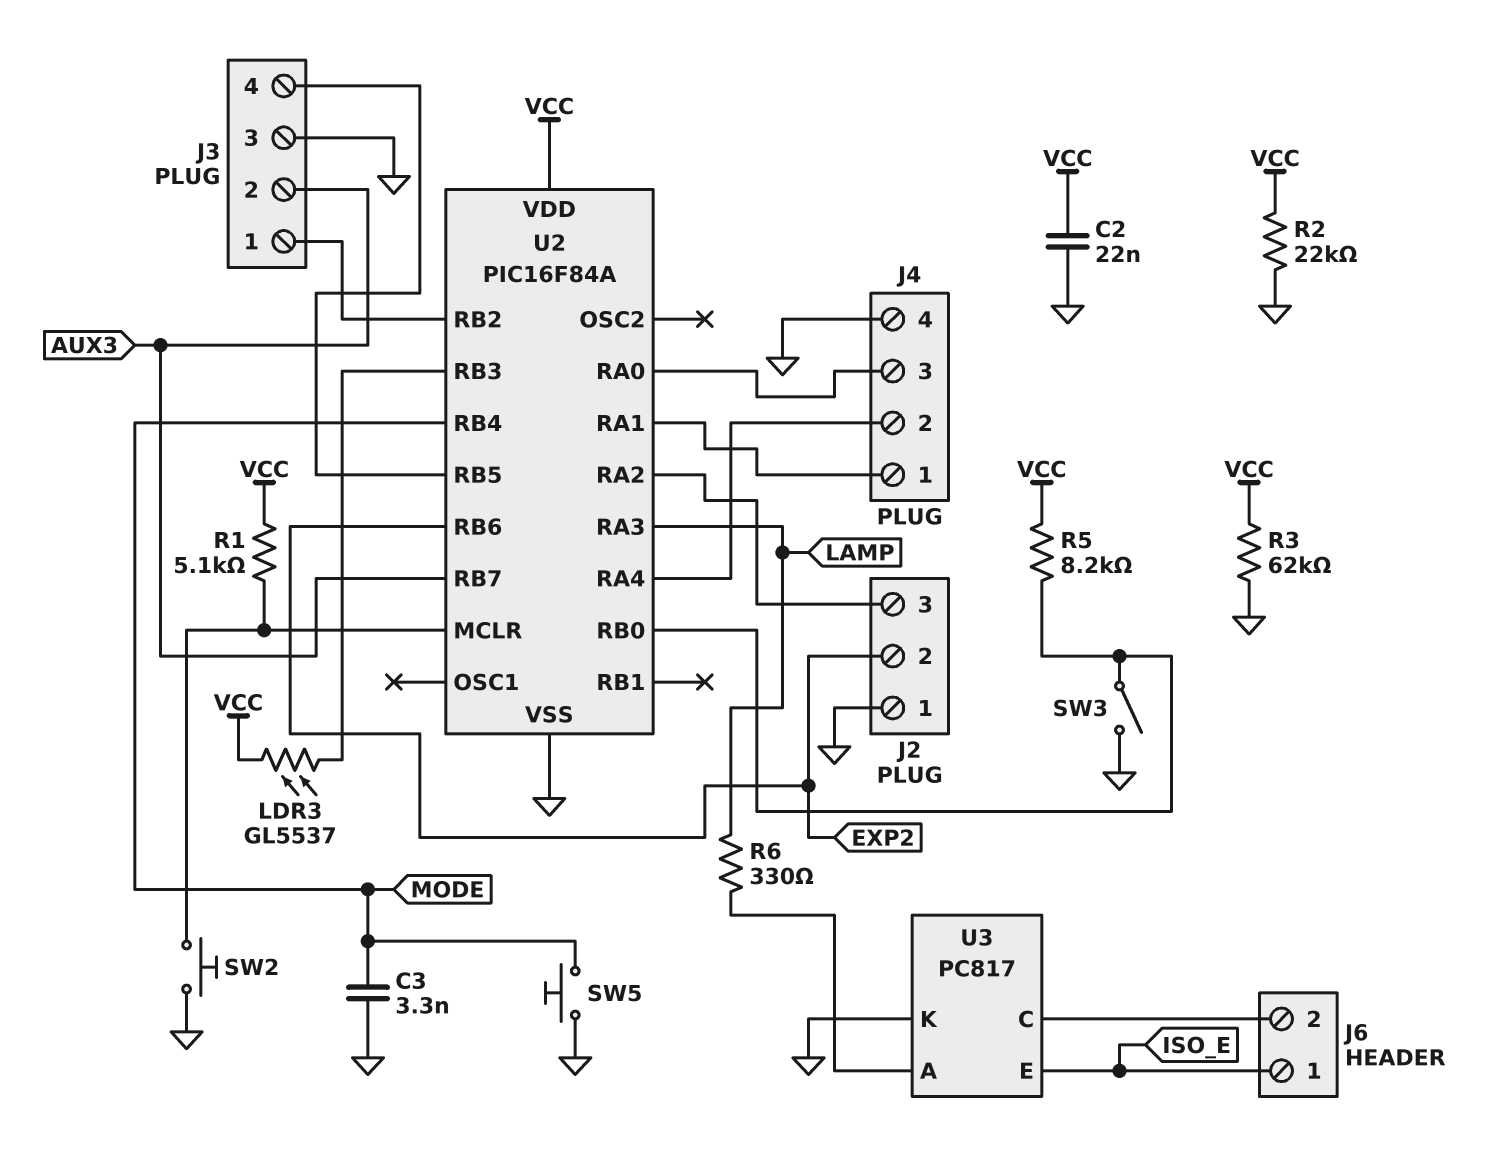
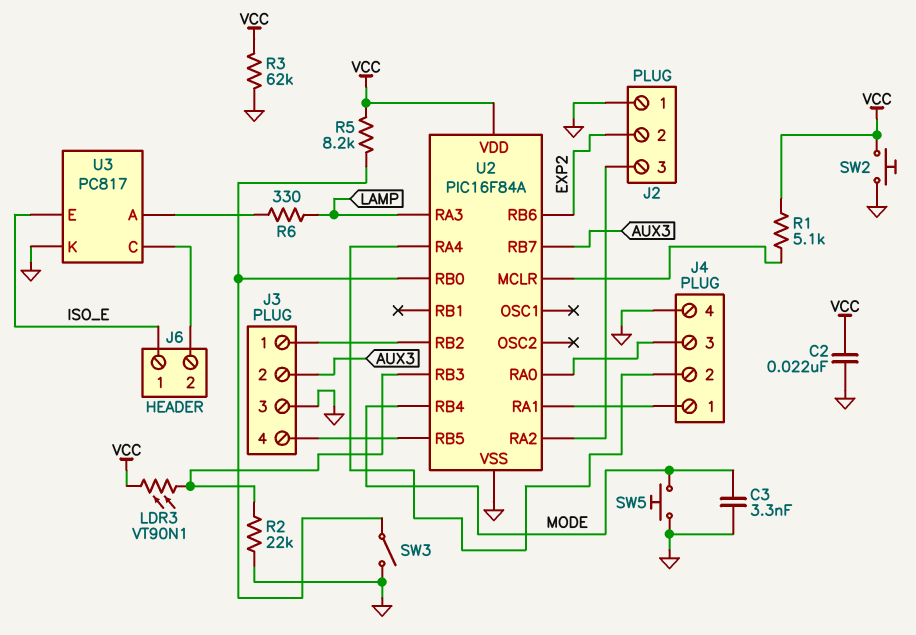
LDR3: GL5537 (U2/RB3, VCC) -> VT90N1 (U2/RB3, VCC)
R2: 22k (GND, VCC) -> 22k (GND, U2/RB3)
SW2: button (GND, U2/MCLR) -> button (GND, VCC)

